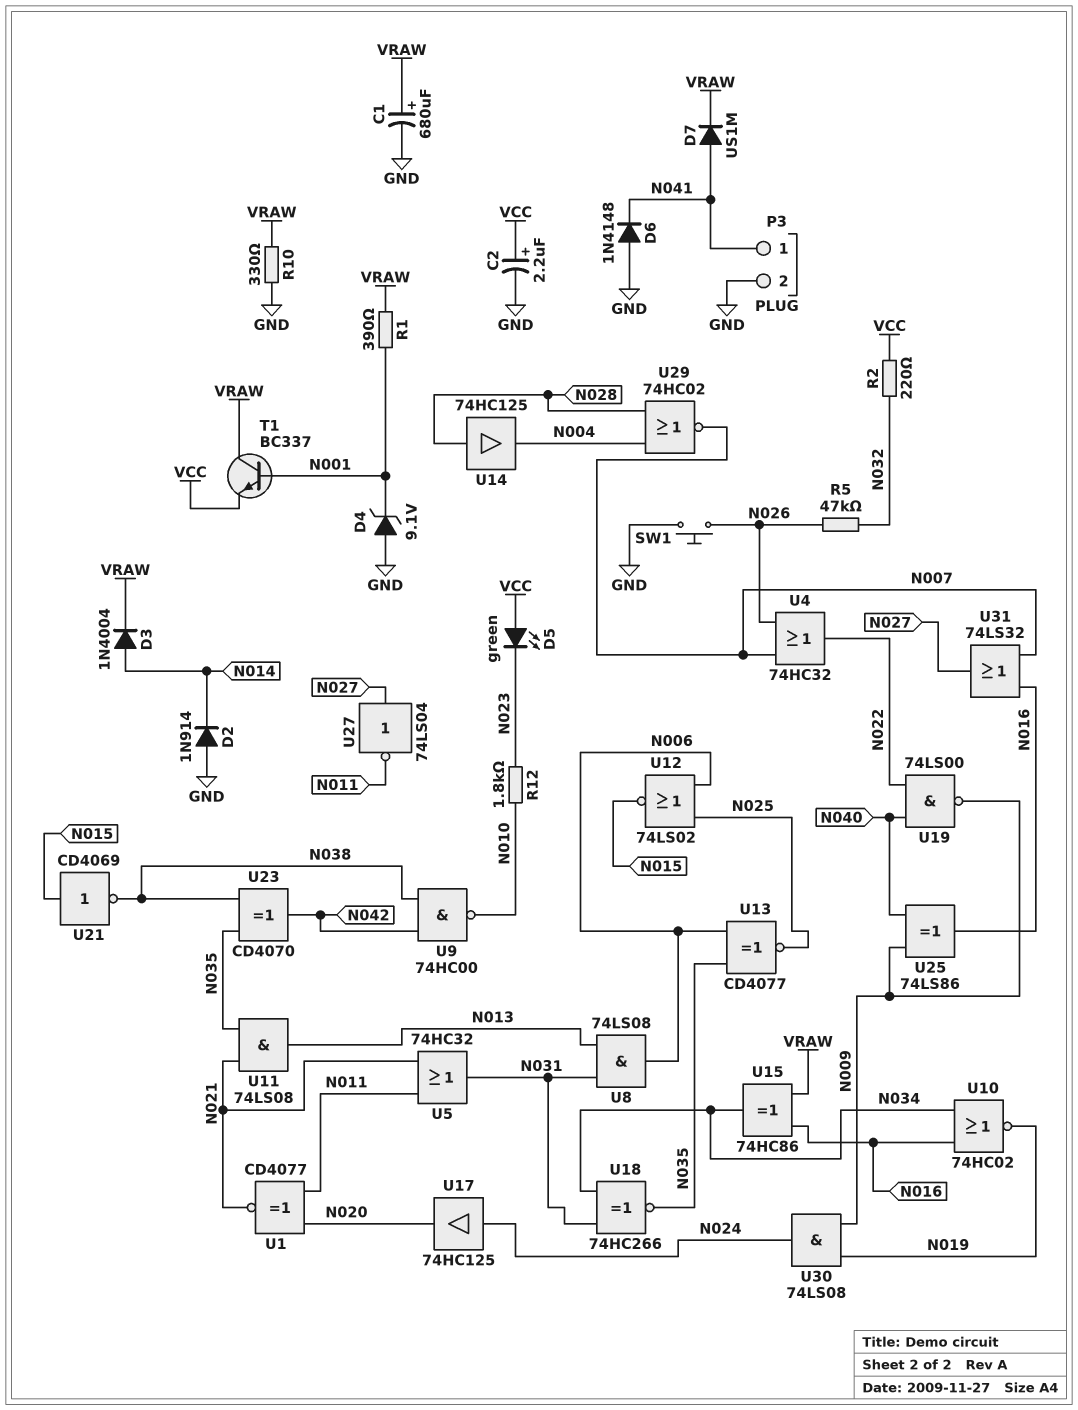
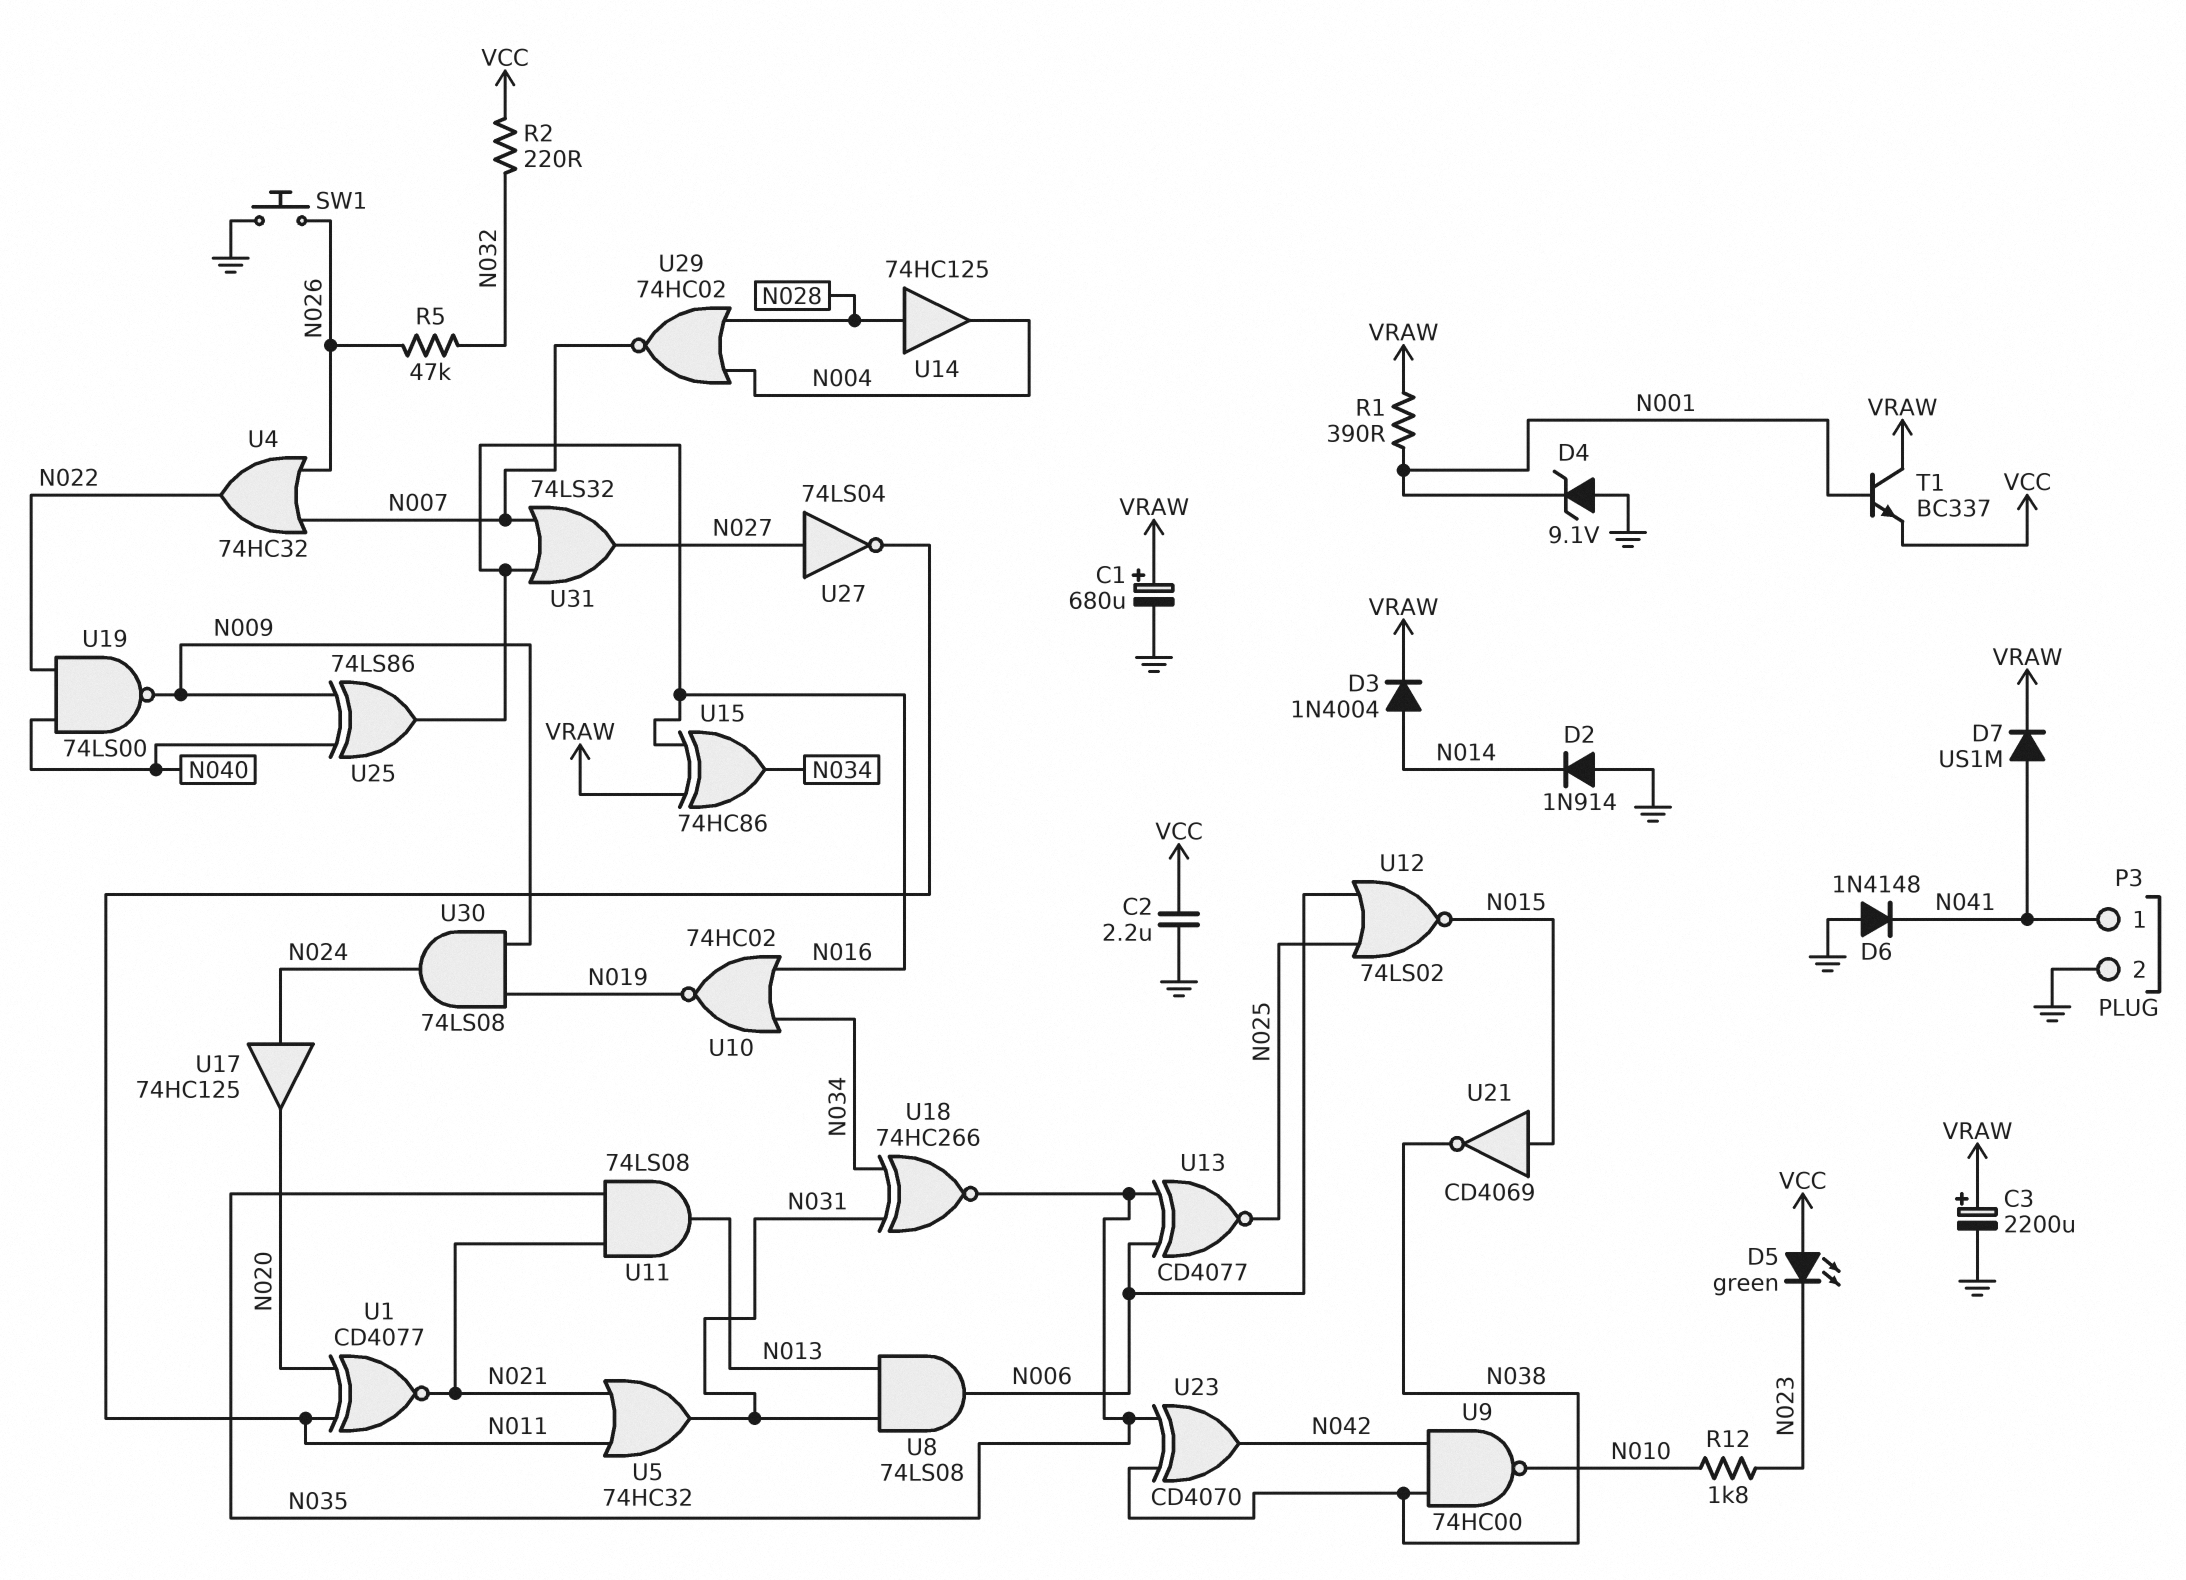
C2: 2.2uF (plus VCC, minus GND) -> 2.2uF (GND, VCC)
C3: none -> 2200uF (plus VRAW, minus GND)
R10: 330 (GND, VRAW) -> none

